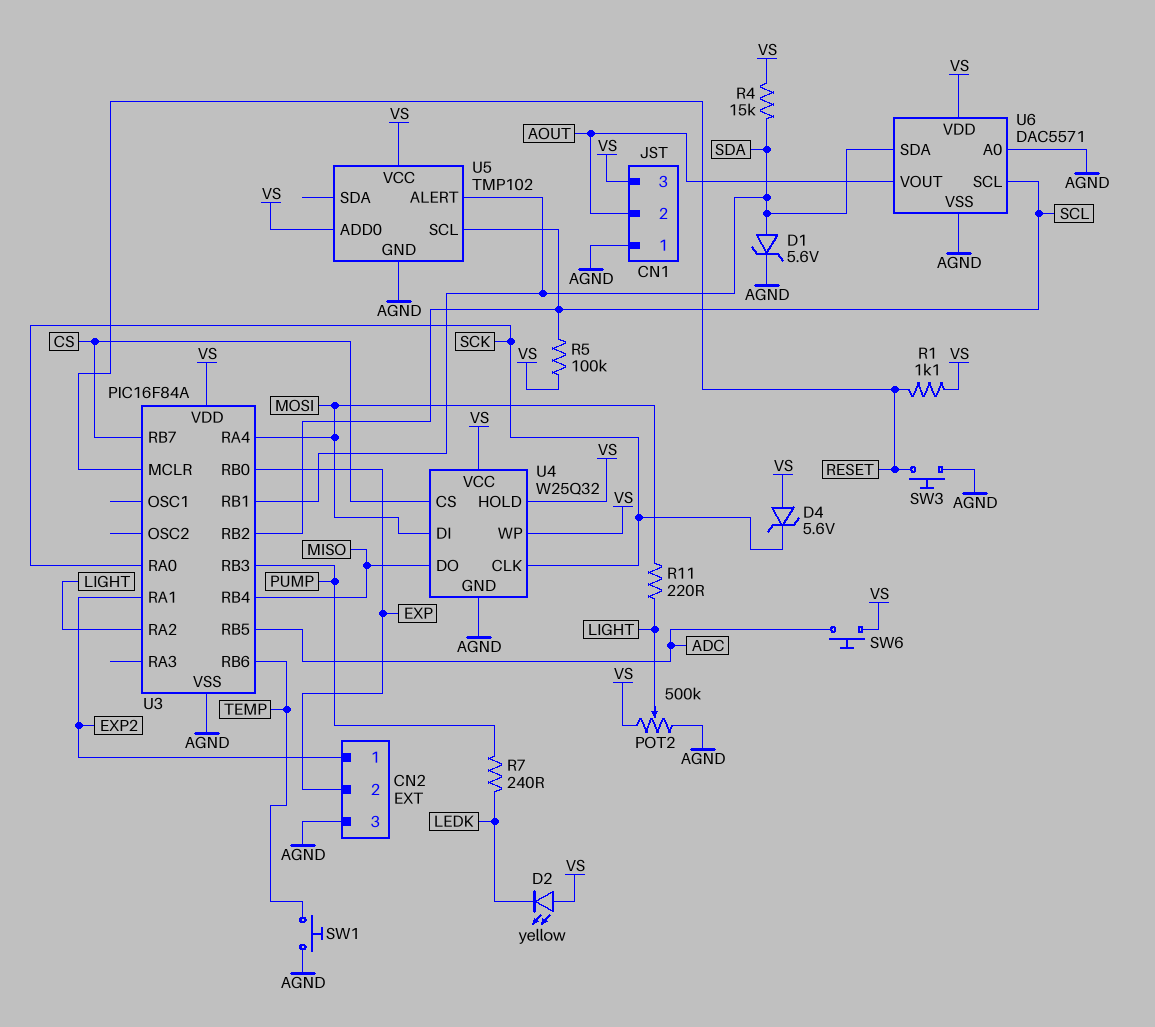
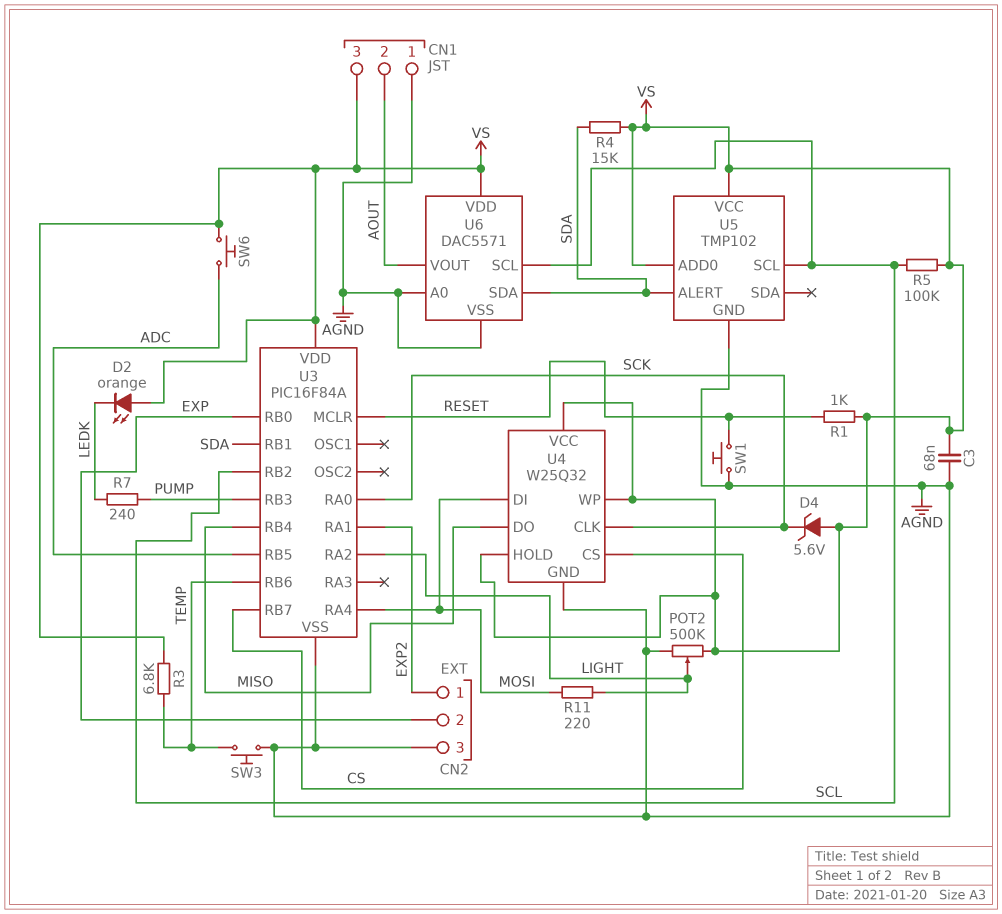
C3: none -> 68nF (AGND, VS)
D1: zener 5.6V (A SDA, K AGND) -> none
D2: LED yellow (A VS, K LEDK) -> LED orange (A VS, K LEDK)
R1: 1.1k (RESET, VS) -> 1k (RESET, VS)
R3: none -> 6.8k (TEMP, VS)
SW1: button (AGND, TEMP) -> button (AGND, RESET)
SW3: button (AGND, RESET) -> button (AGND, TEMP)

